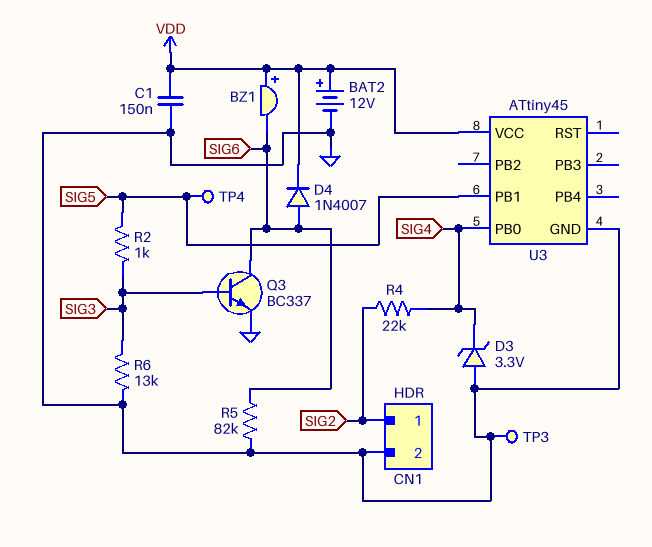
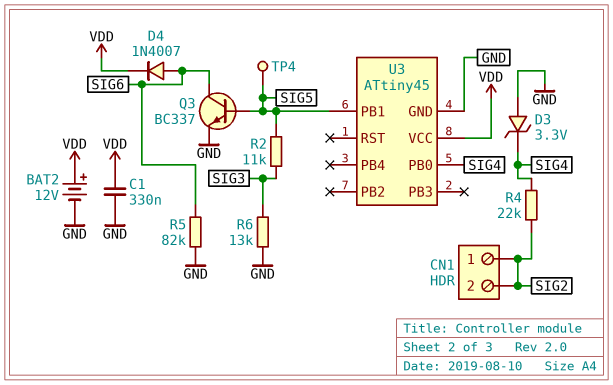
BZ1: buzzer (plus VDD, minus SIG6) -> none
C1: 150nF (GND, VDD) -> 330nF (GND, VDD)
CN1 pin 2: GND -> SIG2
Q3: NPN BC337 (B SIG3, C SIG6, E GND) -> NPN BC337 (B SIG5, C SIG6, E GND)
R2: 1k (SIG3, SIG5) -> 11k (SIG3, SIG5)
TP3: test point (GND) -> none

